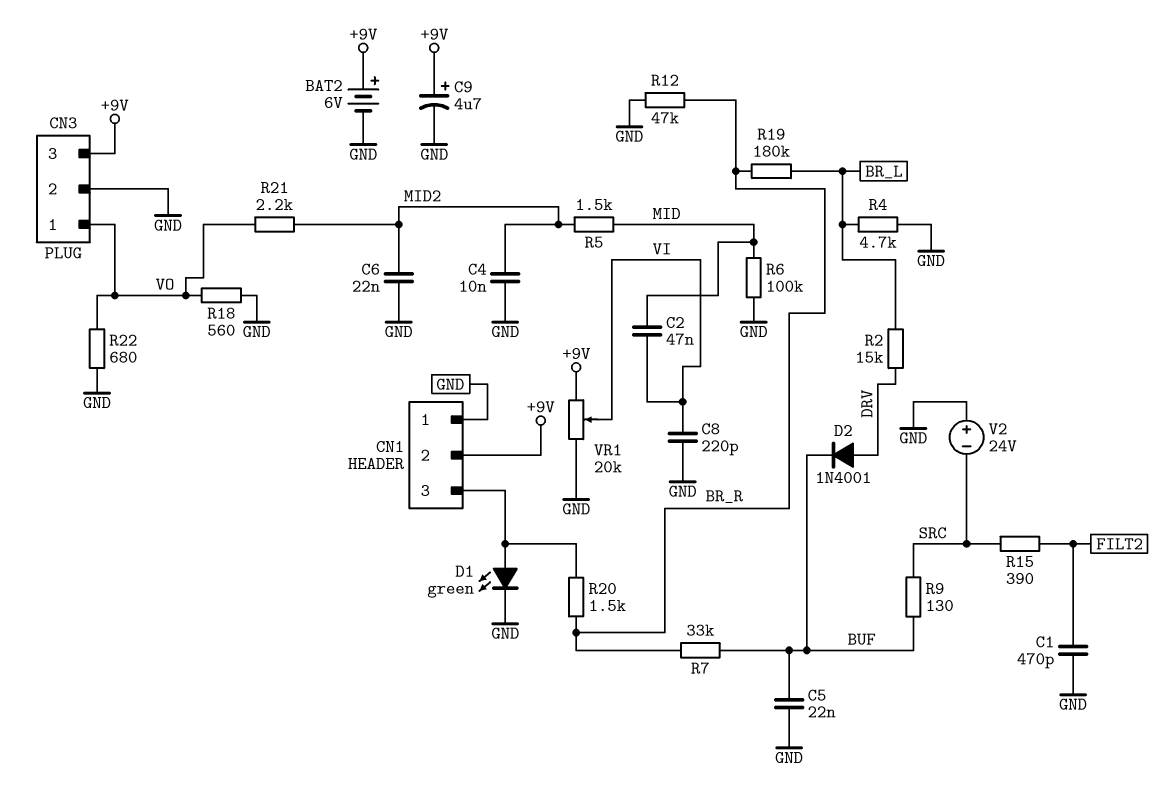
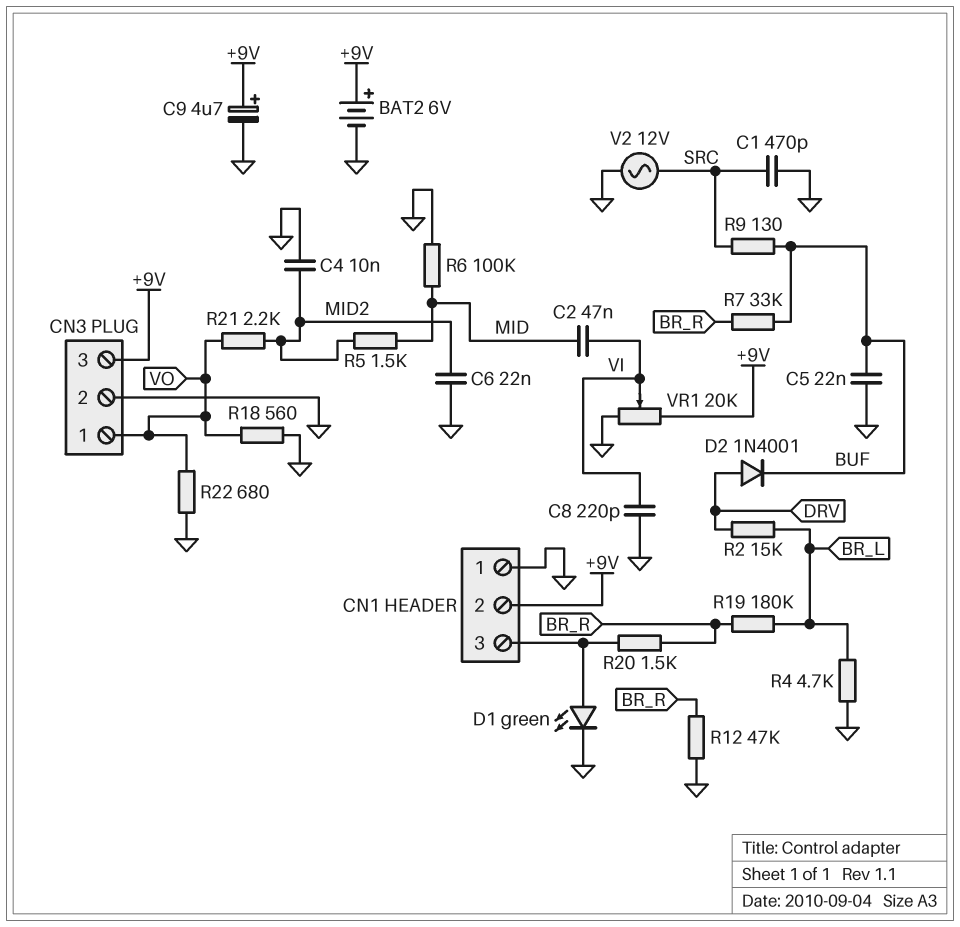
C1: 470pF (FILT2, GND) -> 470pF (GND, SRC)
R15: 390 (FILT2, SRC) -> none
V2: 24V (plus GND, minus SRC) -> AC 12V (GND, SRC)

